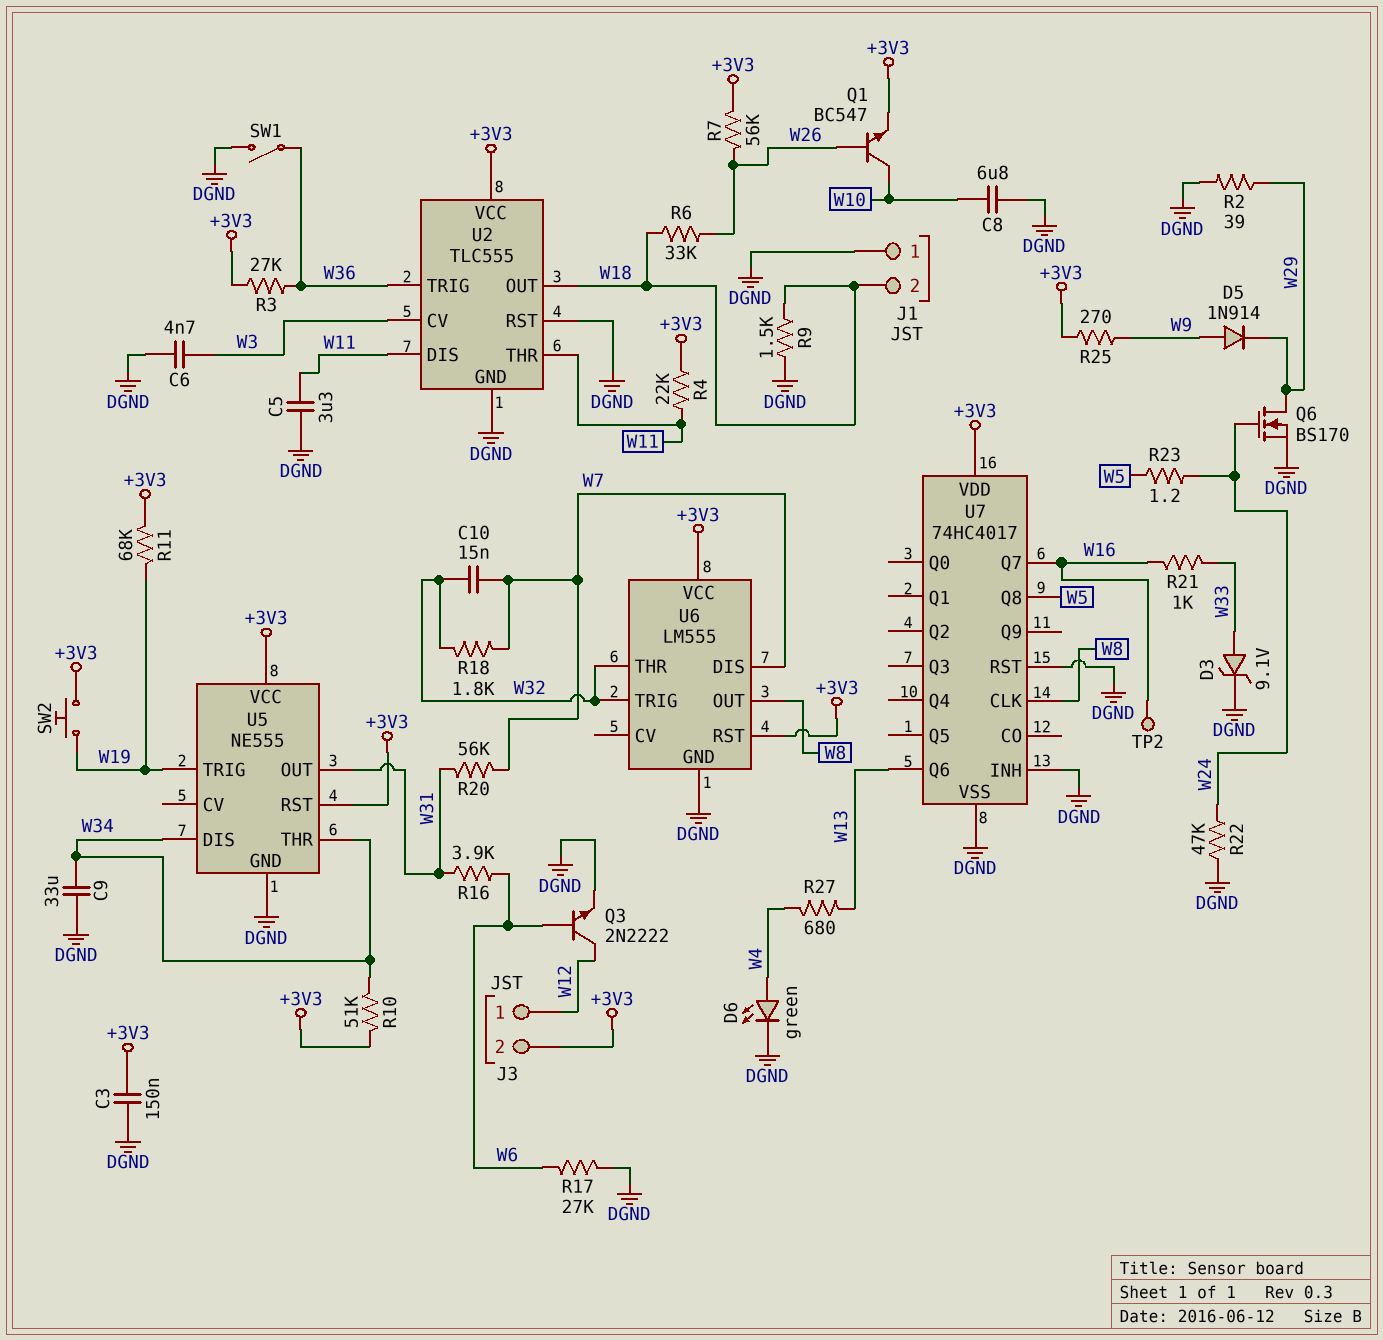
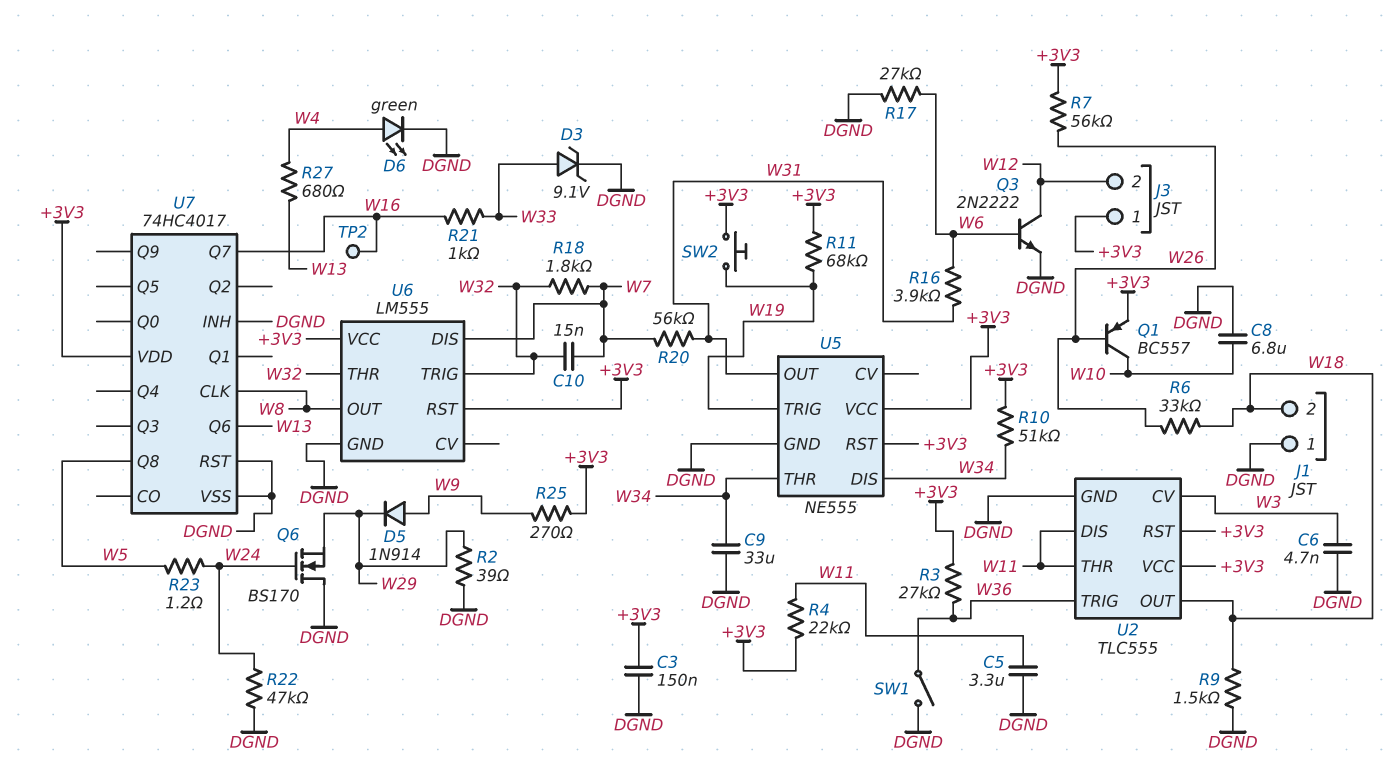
J3 pin 1: W12 -> +3V3
J3 pin 2: +3V3 -> W12
Q1: NPN BC547 (B W26, C W10, E +3V3) -> PNP BC557 (B W26, C W10, E +3V3)
Q6: NMOS BS170 (G W24, D W29, S DGND) -> NMOS BS170 (G W24, D DGND, S W29)
U2 pin RST: DGND -> +3V3

